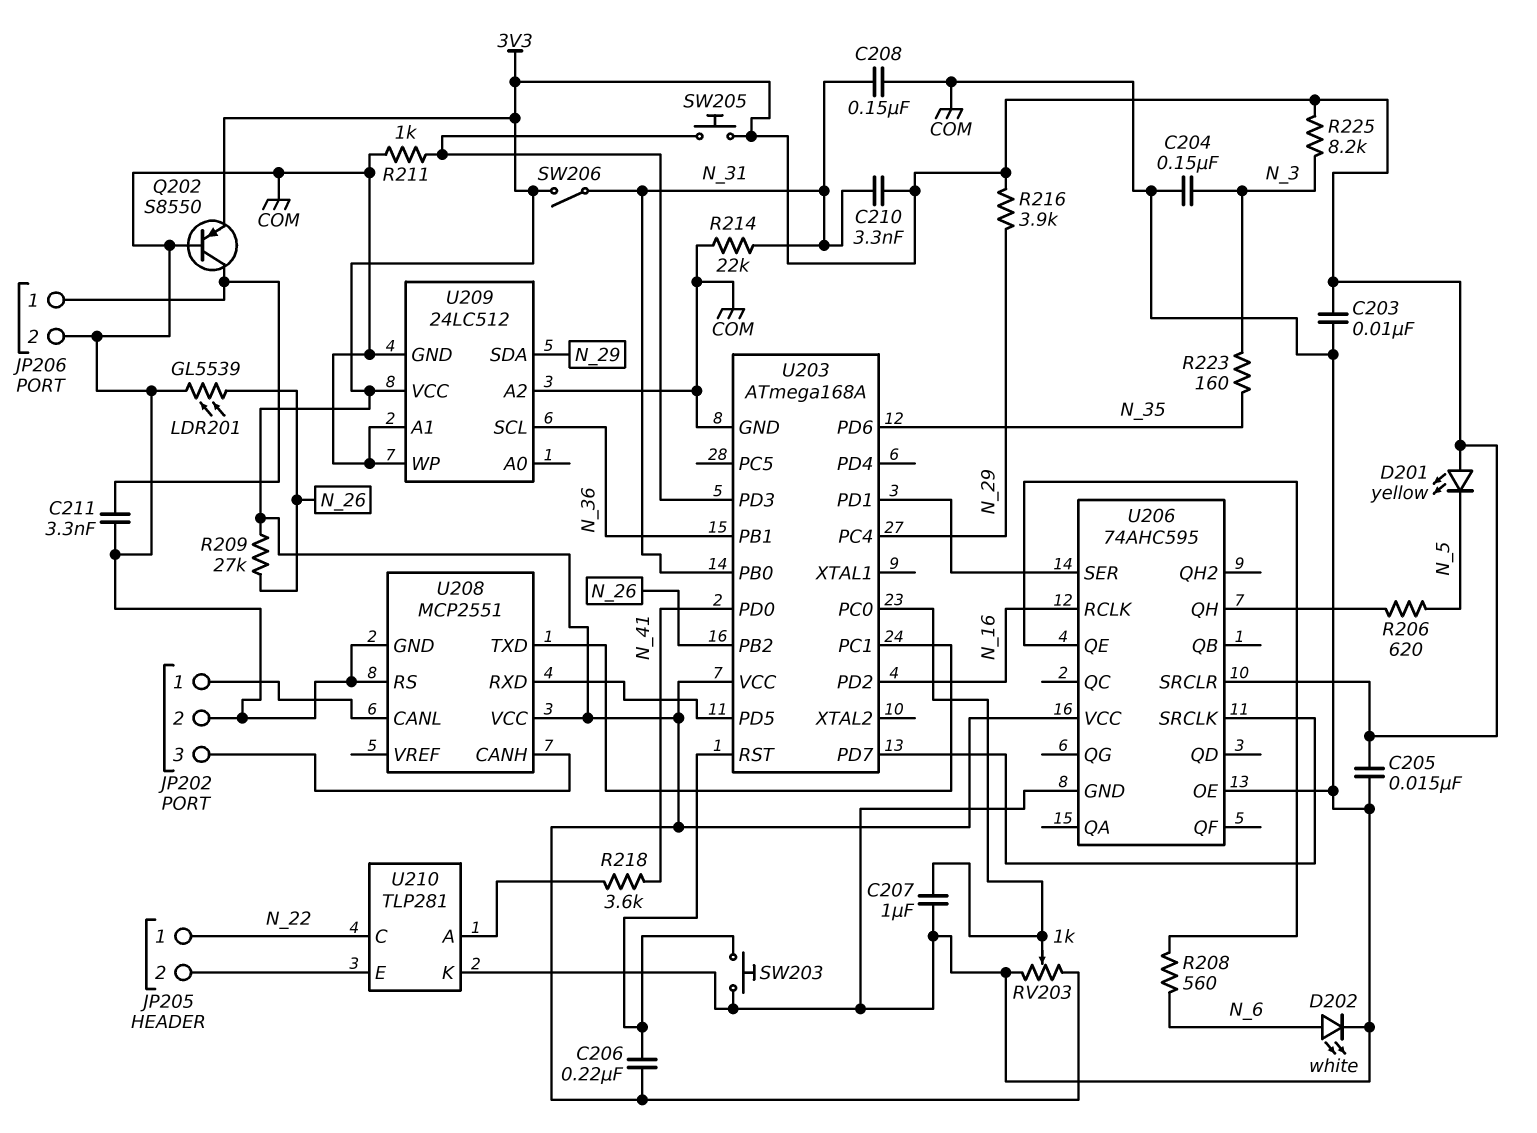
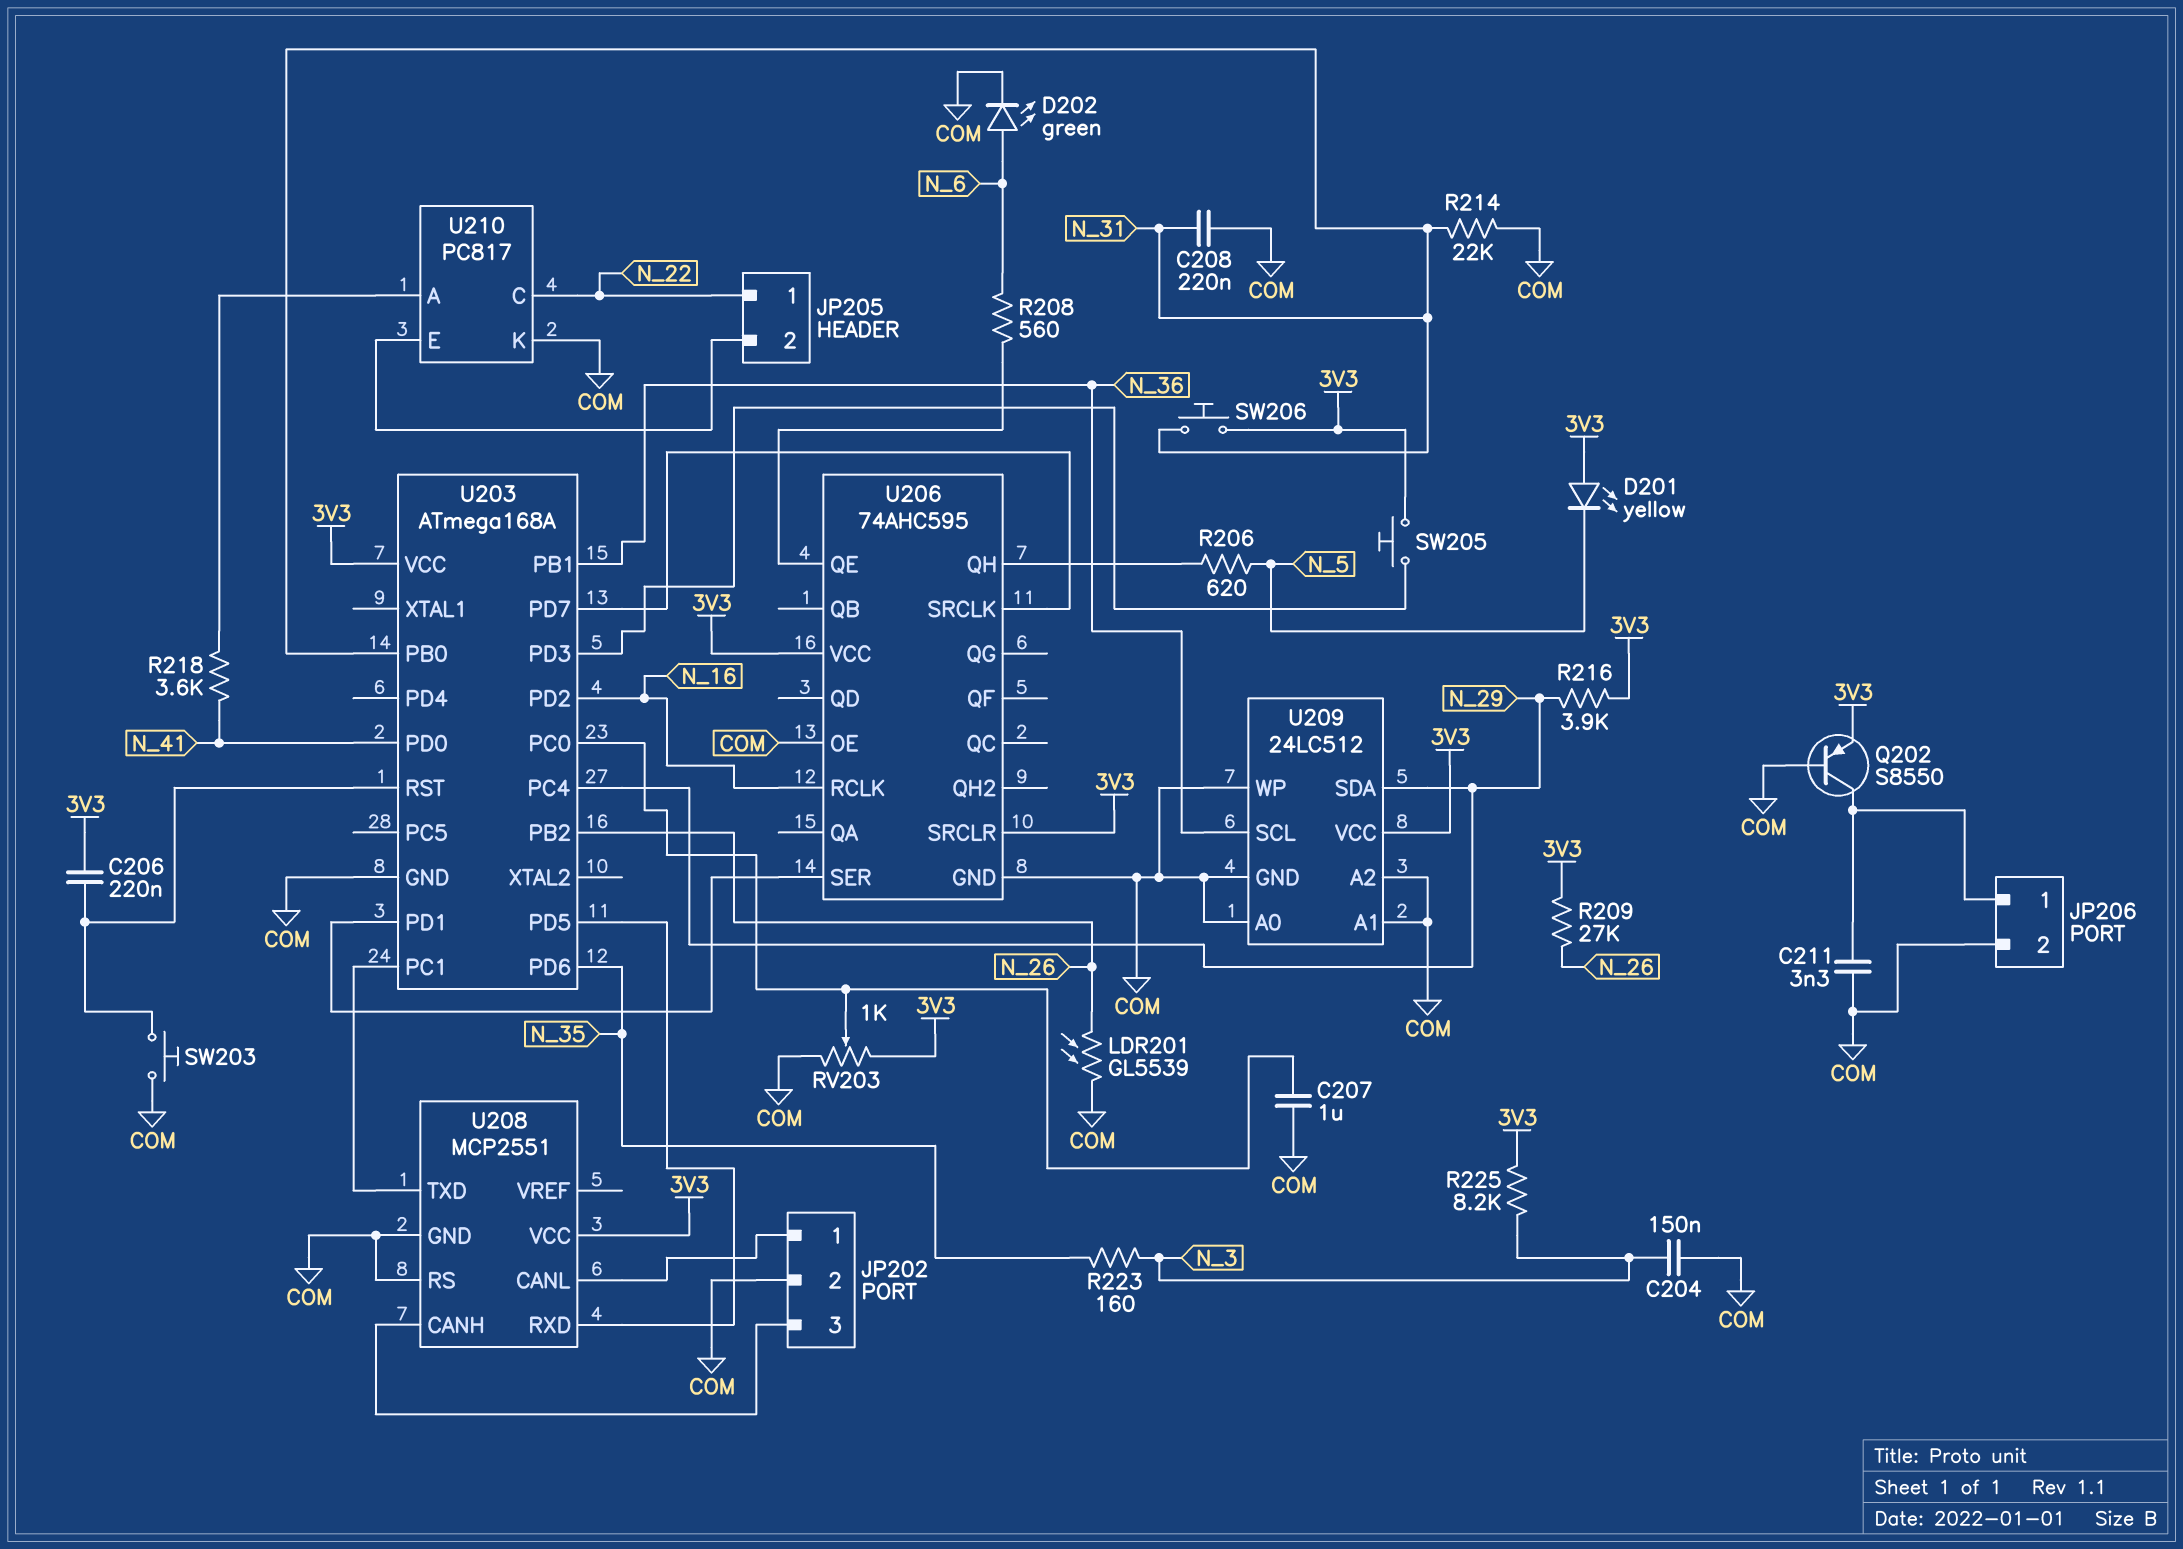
C203: 10nF (3V3, COM) -> none
C205: 15nF (3V3, COM) -> none
C208: 150nF (COM, N_31) -> 220nF (COM, N_31)
C210: 3.3nF (3V3, N_31) -> none
D202: LED white (A N_6, K COM) -> LED green (A N_6, K COM)
R211: 1k (COM, U203/PD3) -> none
SW206: switch (3V3, N_31) -> button (3V3, N_31)
U209 pin A0: none -> COM
U210: TLP281 -> PC817

